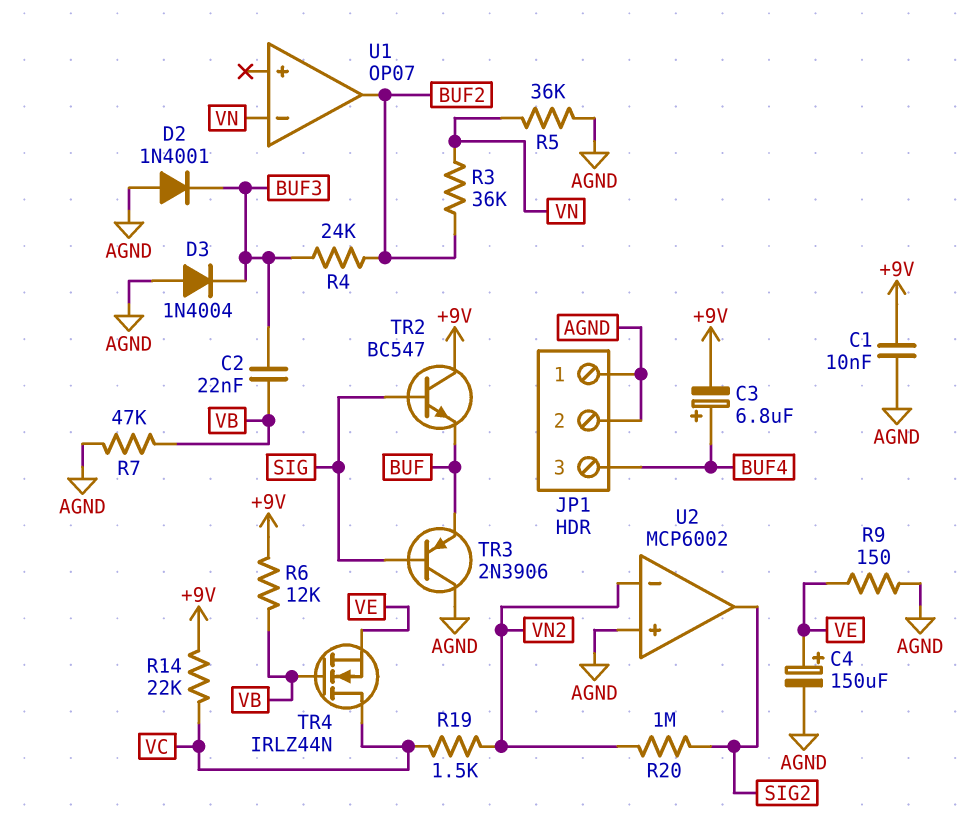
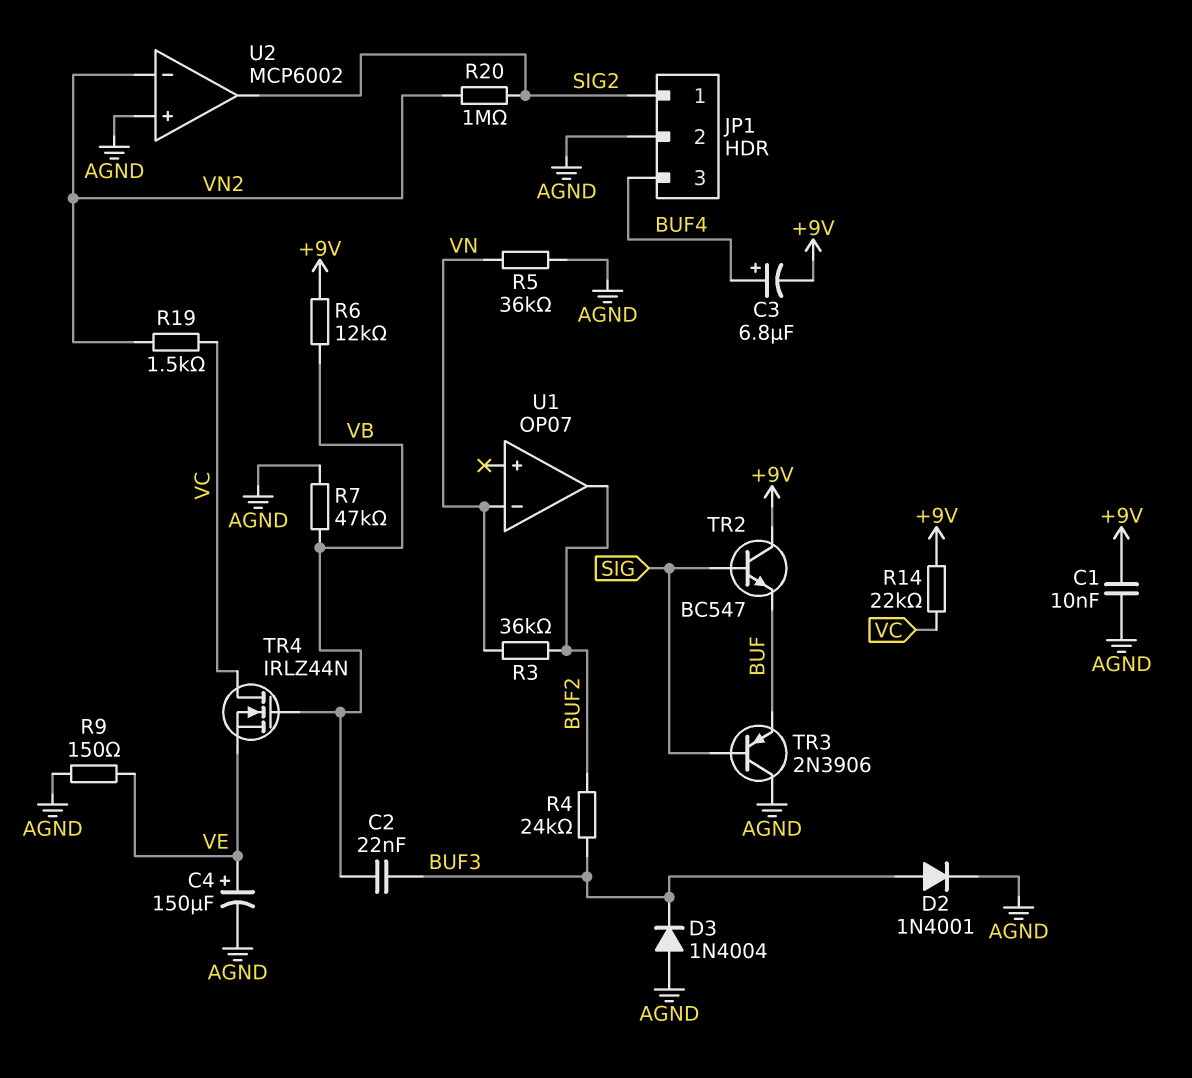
D2: diode 1N4001 (A AGND, K BUF3) -> diode 1N4001 (A BUF3, K AGND)
JP1 pin 1: AGND -> SIG2

